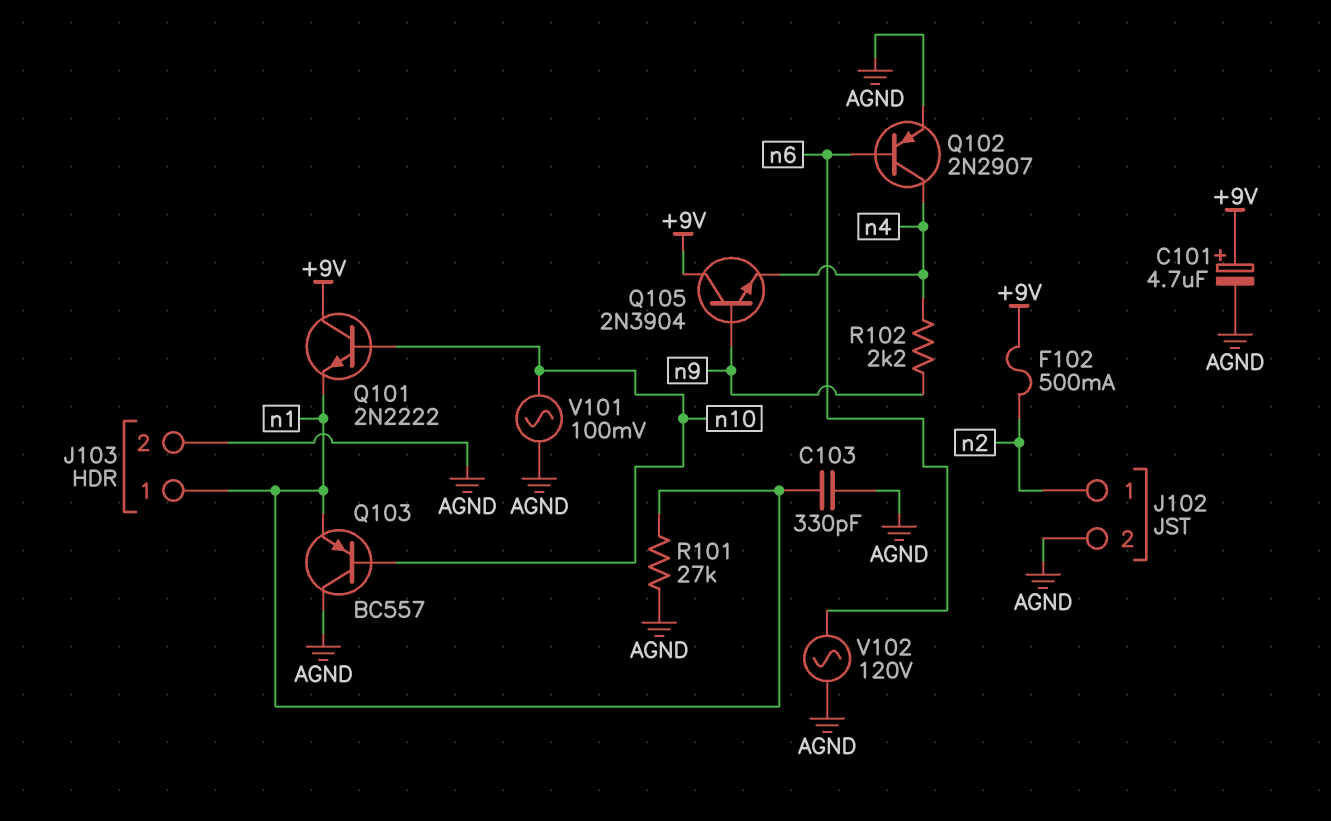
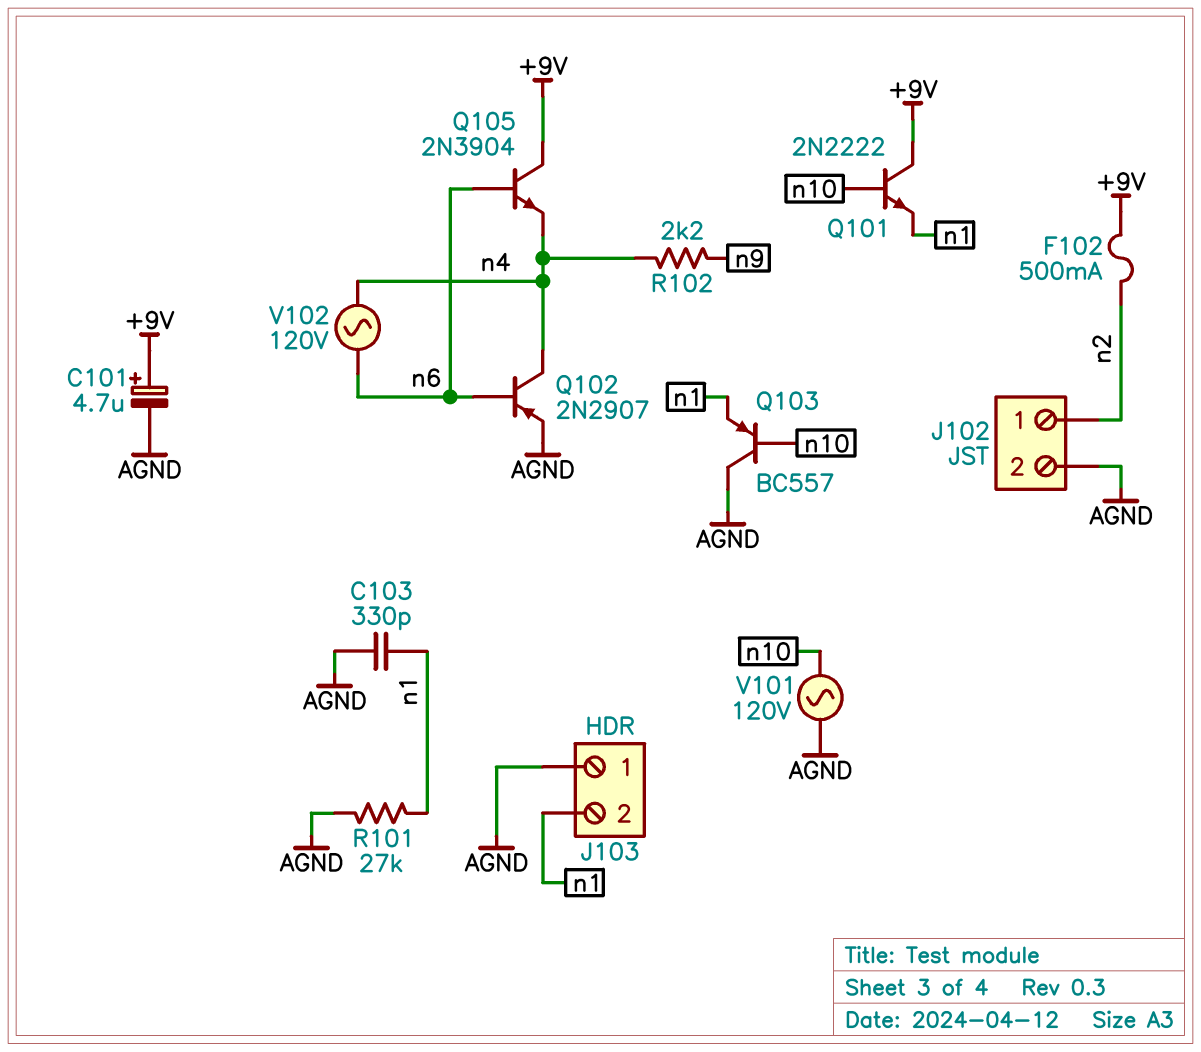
J103 pin 1: n1 -> AGND
J103 pin 2: AGND -> n1
Q105: NPN 2N3904 (B n9, C +9V, E n4) -> NPN 2N3904 (B n6, C +9V, E n4)
V101: AC 100mV (AGND, n10) -> AC 120V (AGND, n10)
V102: AC 120V (AGND, n6) -> AC 120V (n4, n6)

